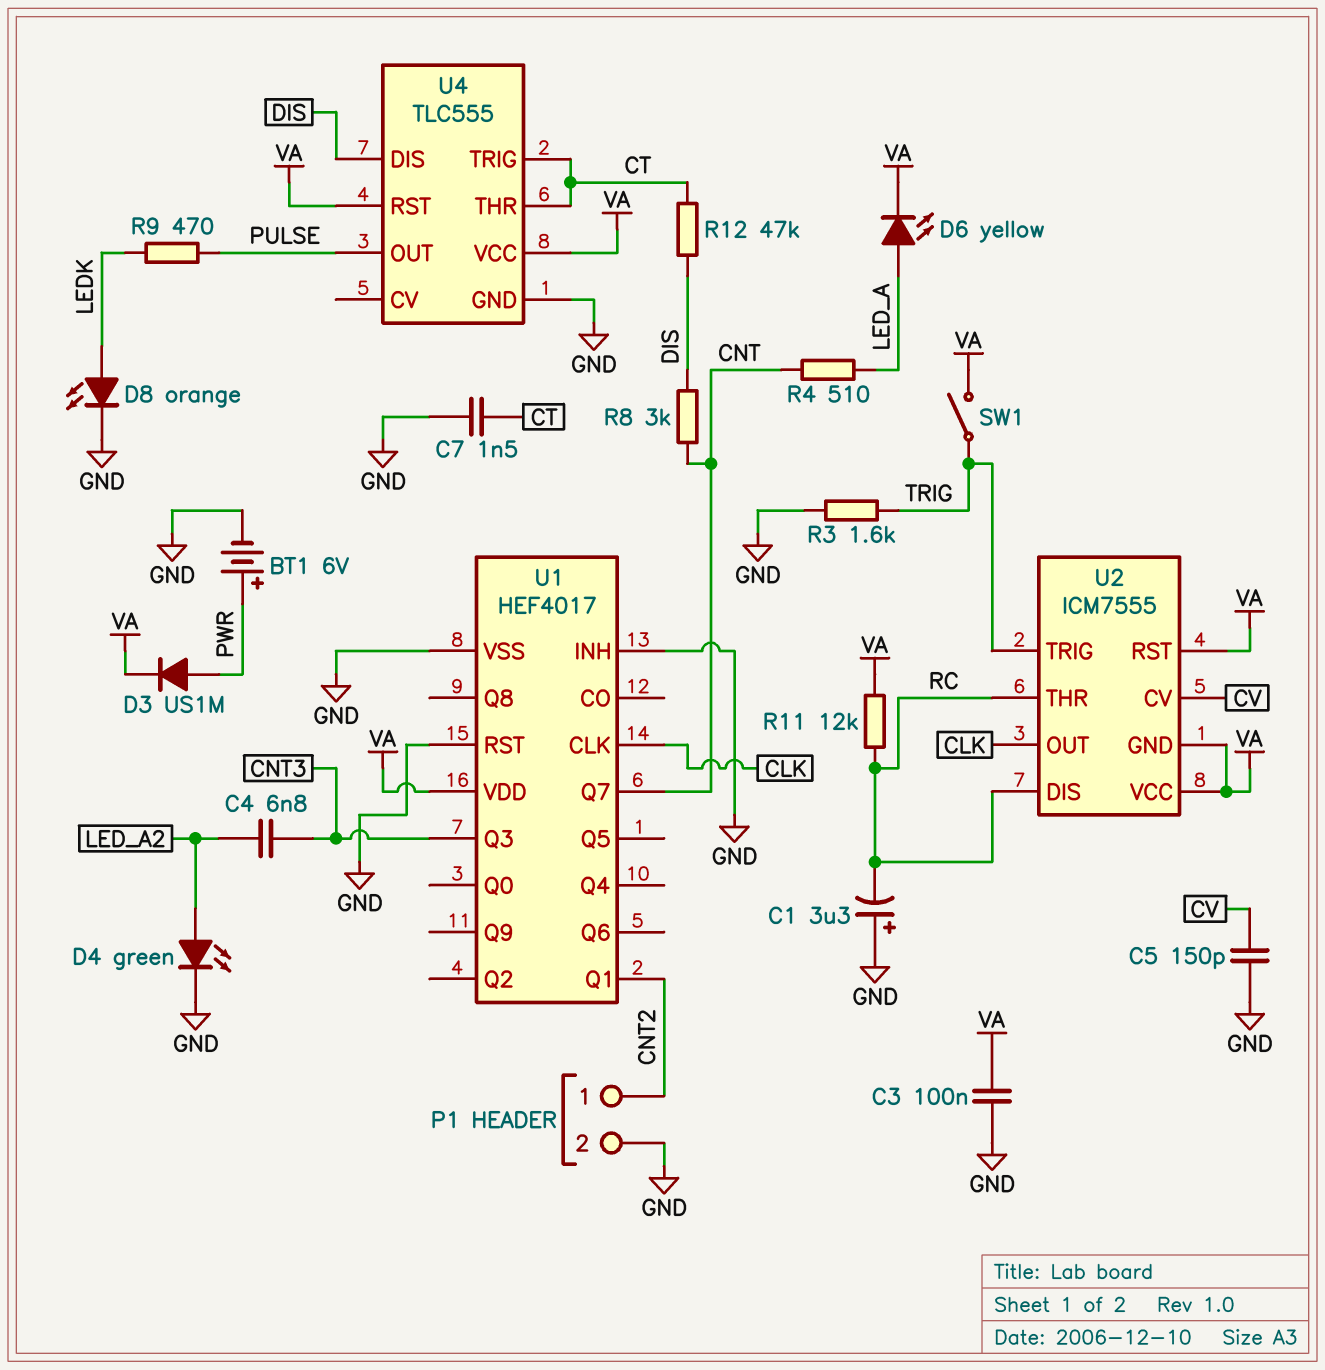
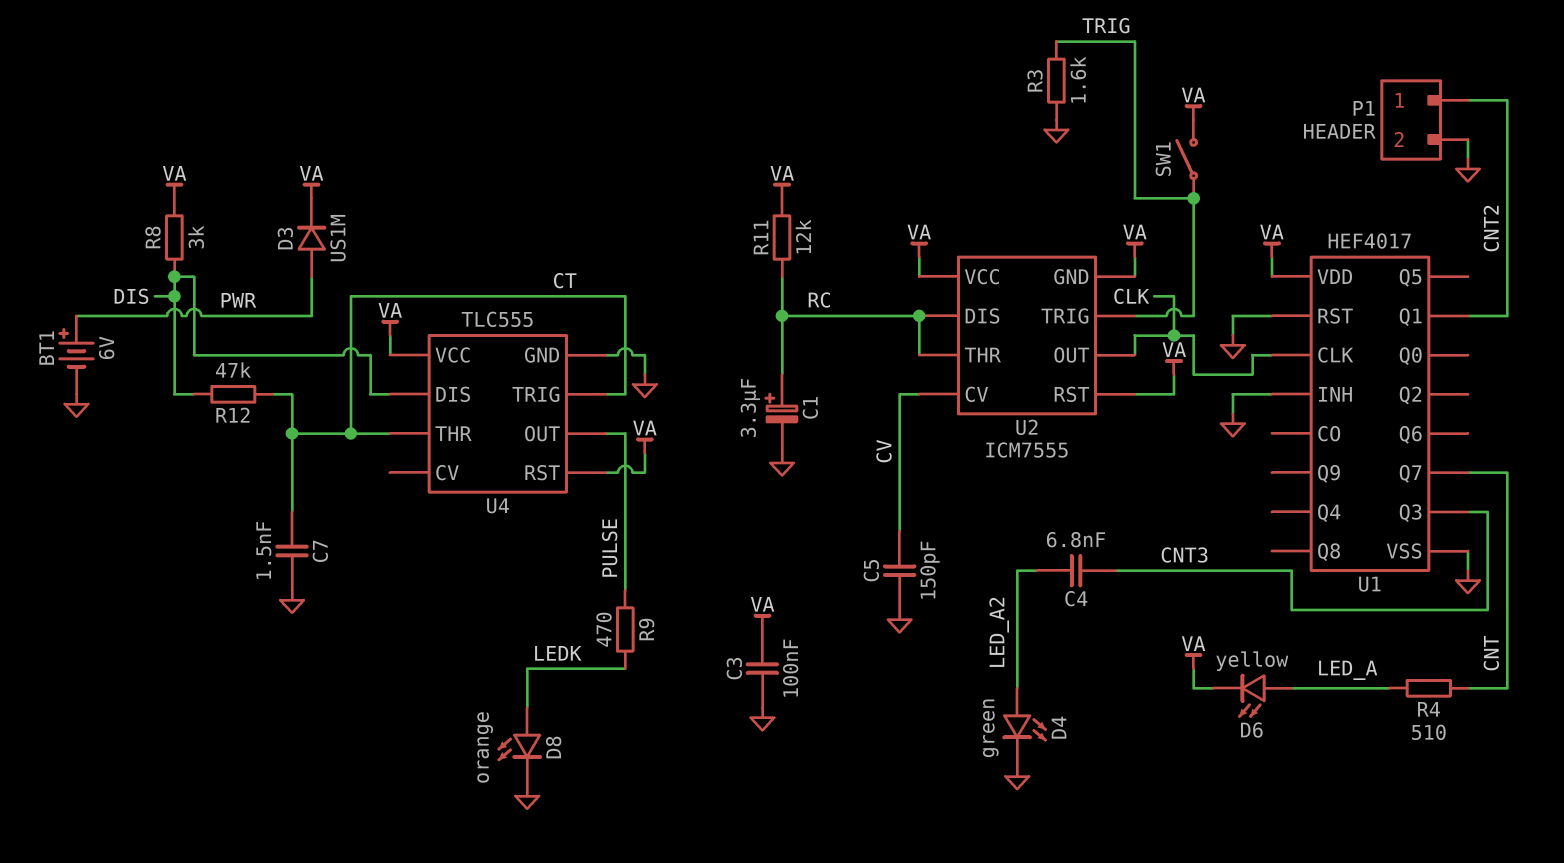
C1: 3.3uF (plus GND, minus RC) -> 3.3uF (plus RC, minus GND)
R8: 3k (CNT, DIS) -> 3k (DIS, VA)

